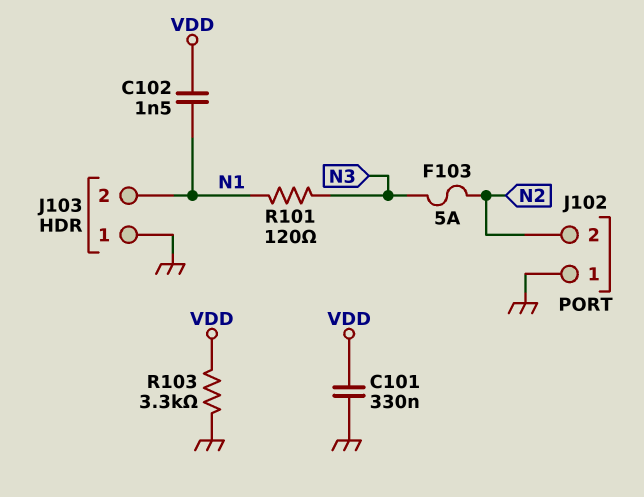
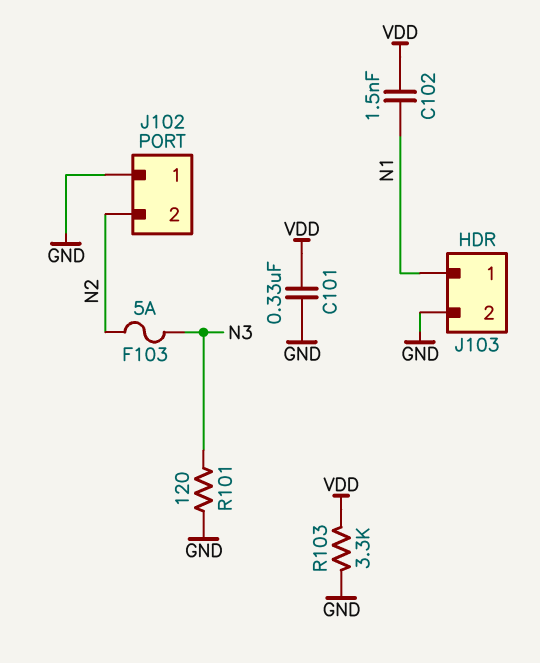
J103 pin 1: GND -> N1
J103 pin 2: N1 -> GND
R101: 120 (N1, N3) -> 120 (GND, N3)

